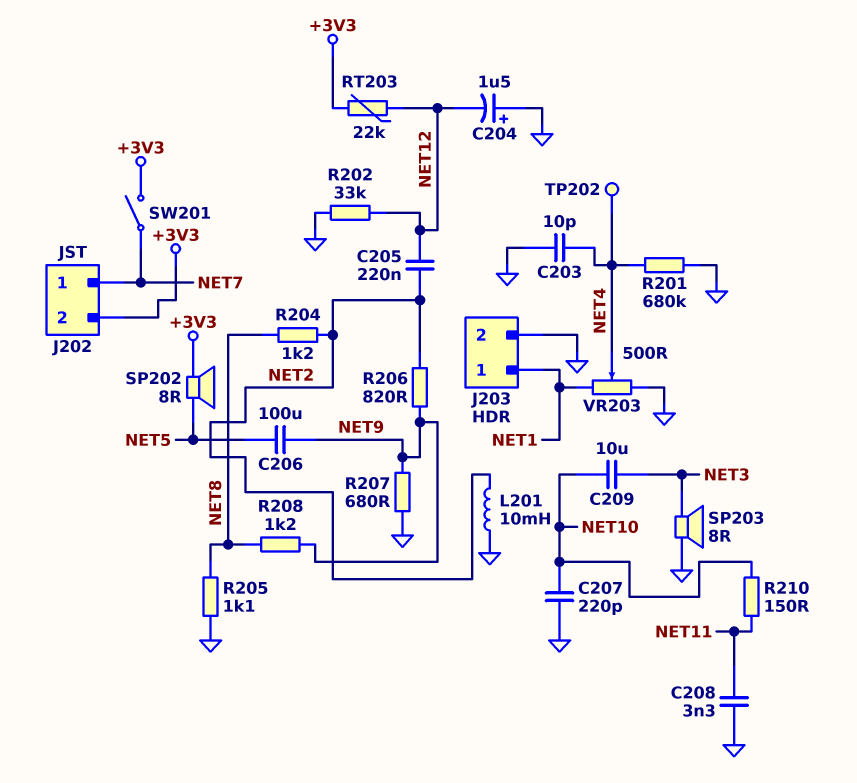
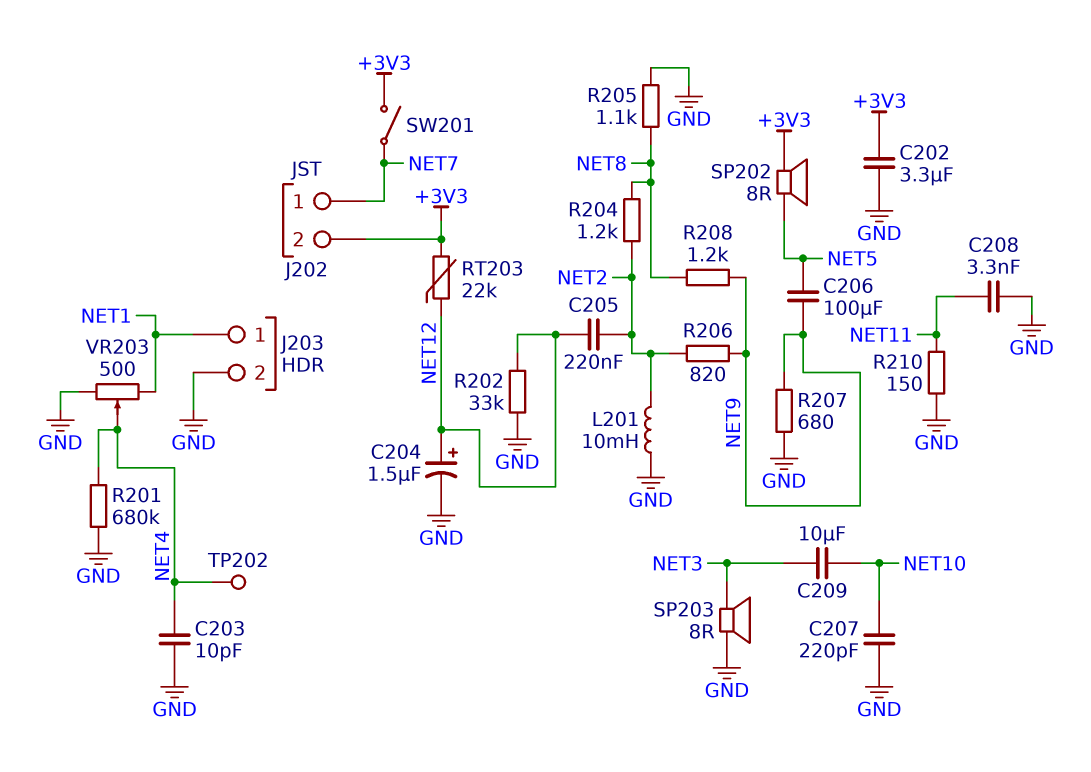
C202: none -> 3.3uF (+3V3, GND)
C204: 1.5uF (plus GND, minus NET12) -> 1.5uF (plus NET12, minus GND)
R210: 150 (NET10, NET11) -> 150 (GND, NET11)

